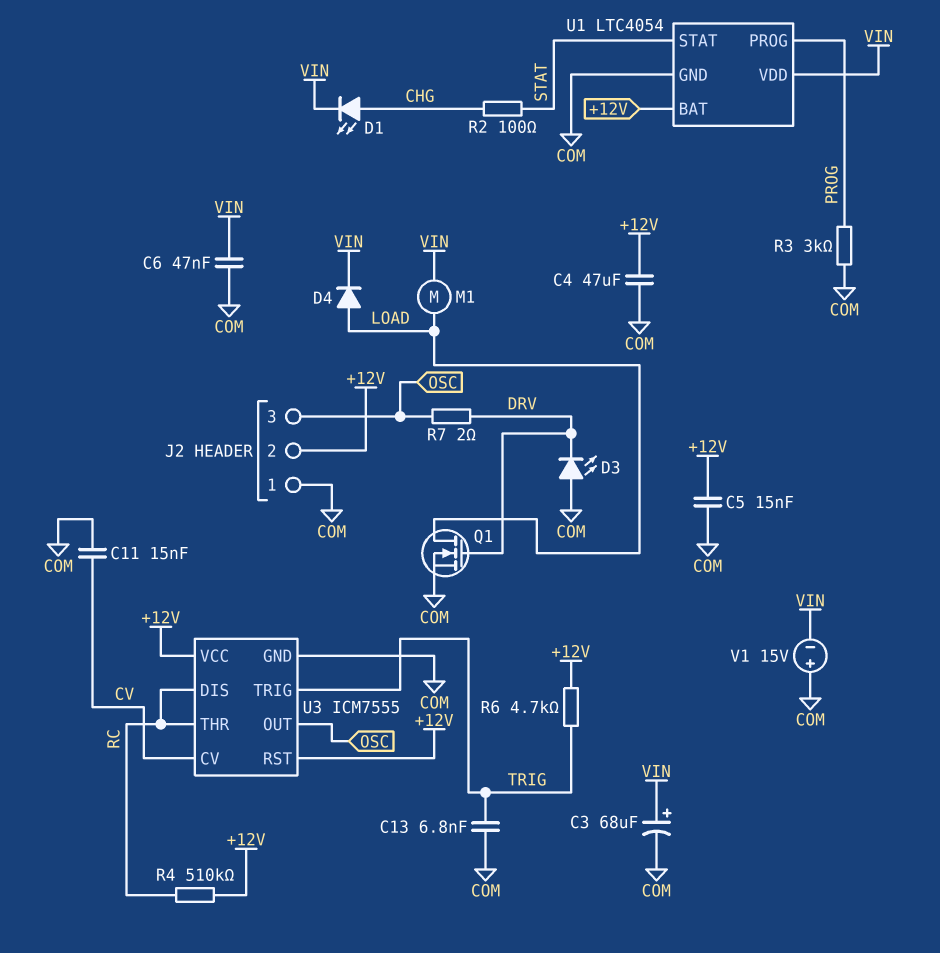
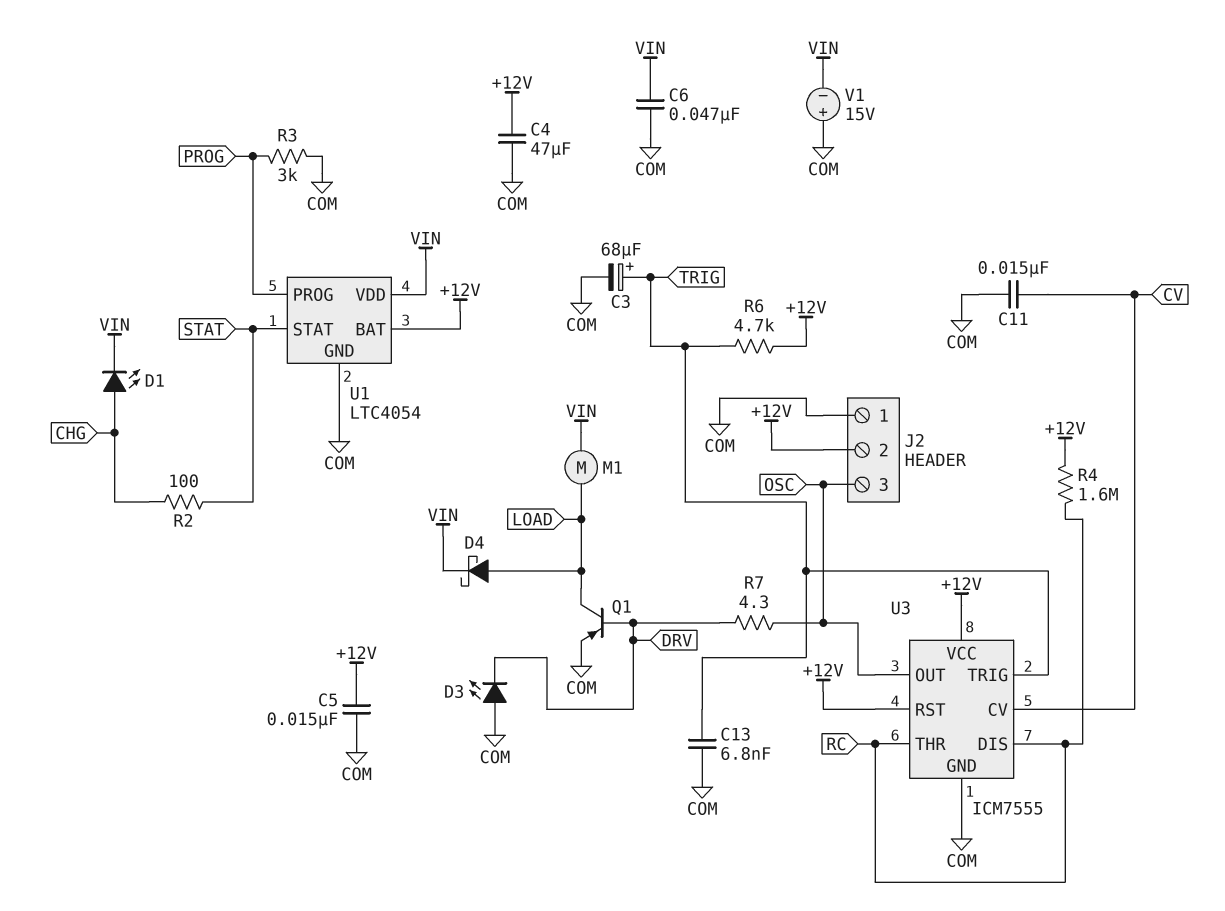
C3: 68uF (plus VIN, minus COM) -> 68uF (plus TRIG, minus COM)
D4: diode (A LOAD, K VIN) -> schottky (A LOAD, K VIN)
Q1: NMOS (G DRV, D LOAD, S COM) -> PNP (B DRV, C LOAD, E COM)
R4: 510k (+12V, RC) -> 1.6M (+12V, RC)
R7: 2 (DRV, OSC) -> 4.3 (DRV, OSC)

